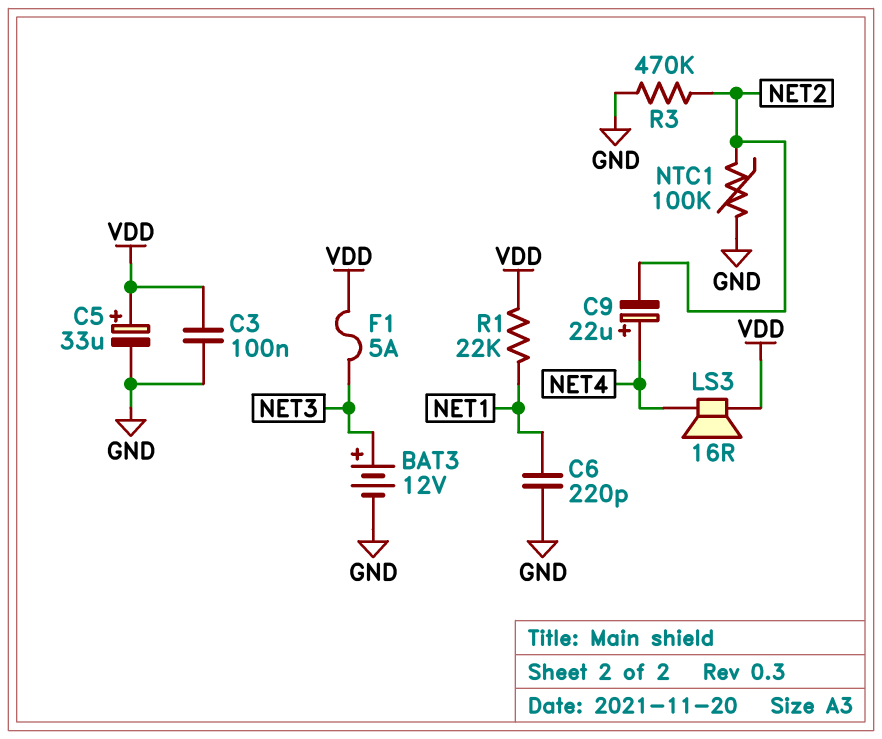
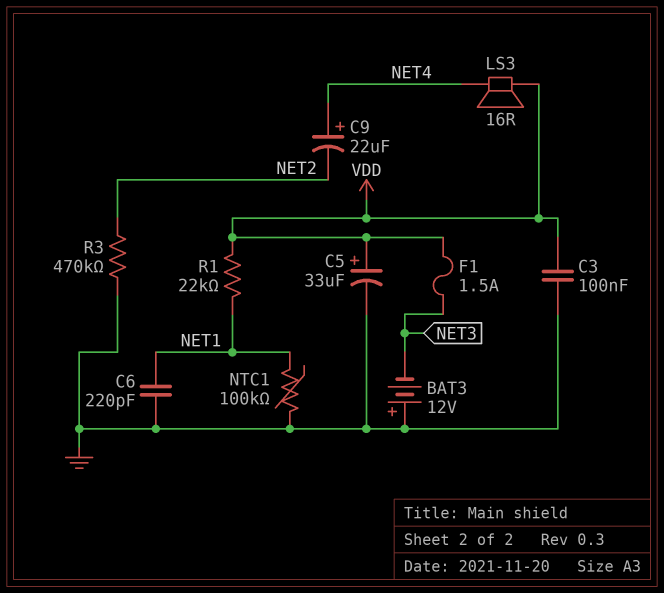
BAT3: 12V (plus NET3, minus GND) -> 12V (plus GND, minus NET3)
F1: 5A (NET3, VDD) -> 1.5A (NET3, VDD)
NTC1: 100k (GND, NET2) -> 100k (GND, NET1)

